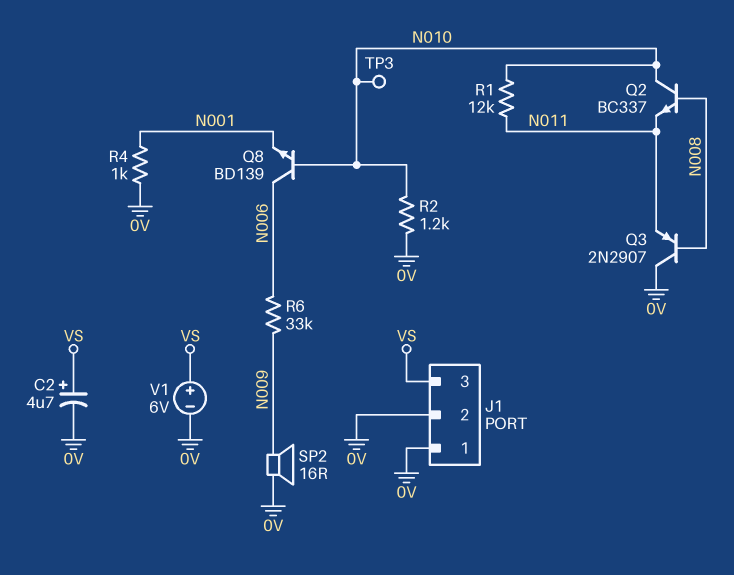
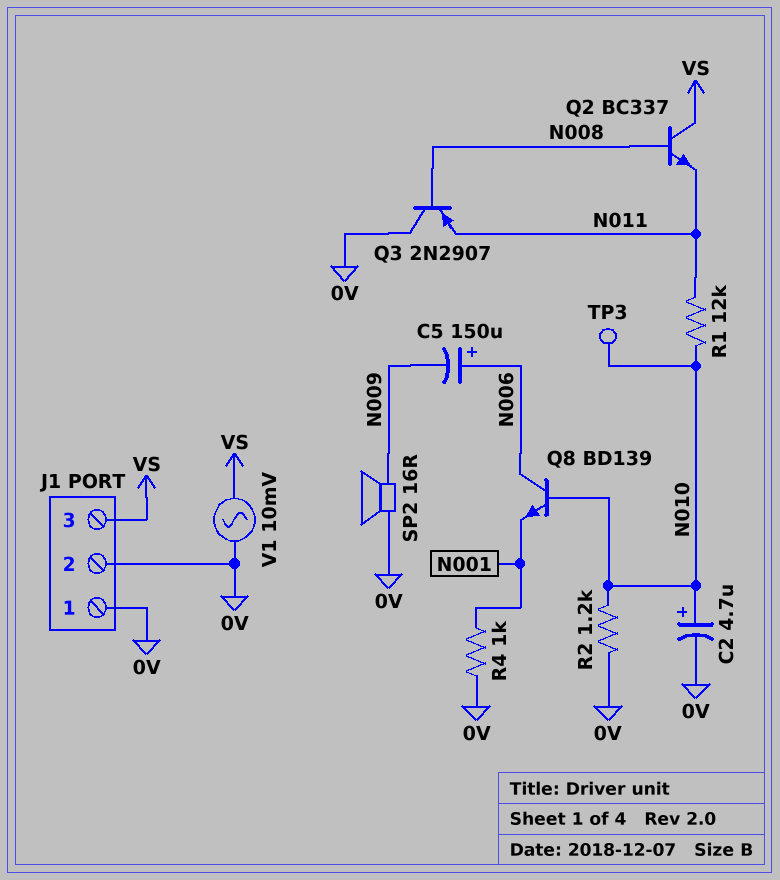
C2: 4.7uF (plus VS, minus 0V) -> 4.7uF (plus N010, minus 0V)
C5: none -> 150uF (plus N006, minus N009)
Q2: NPN BC337 (B N008, C N010, E N011) -> NPN BC337 (B N008, C VS, E N011)
R6: 33k (N006, N009) -> none
V1: 6V (plus VS, minus 0V) -> AC 10mV (0V, VS)

